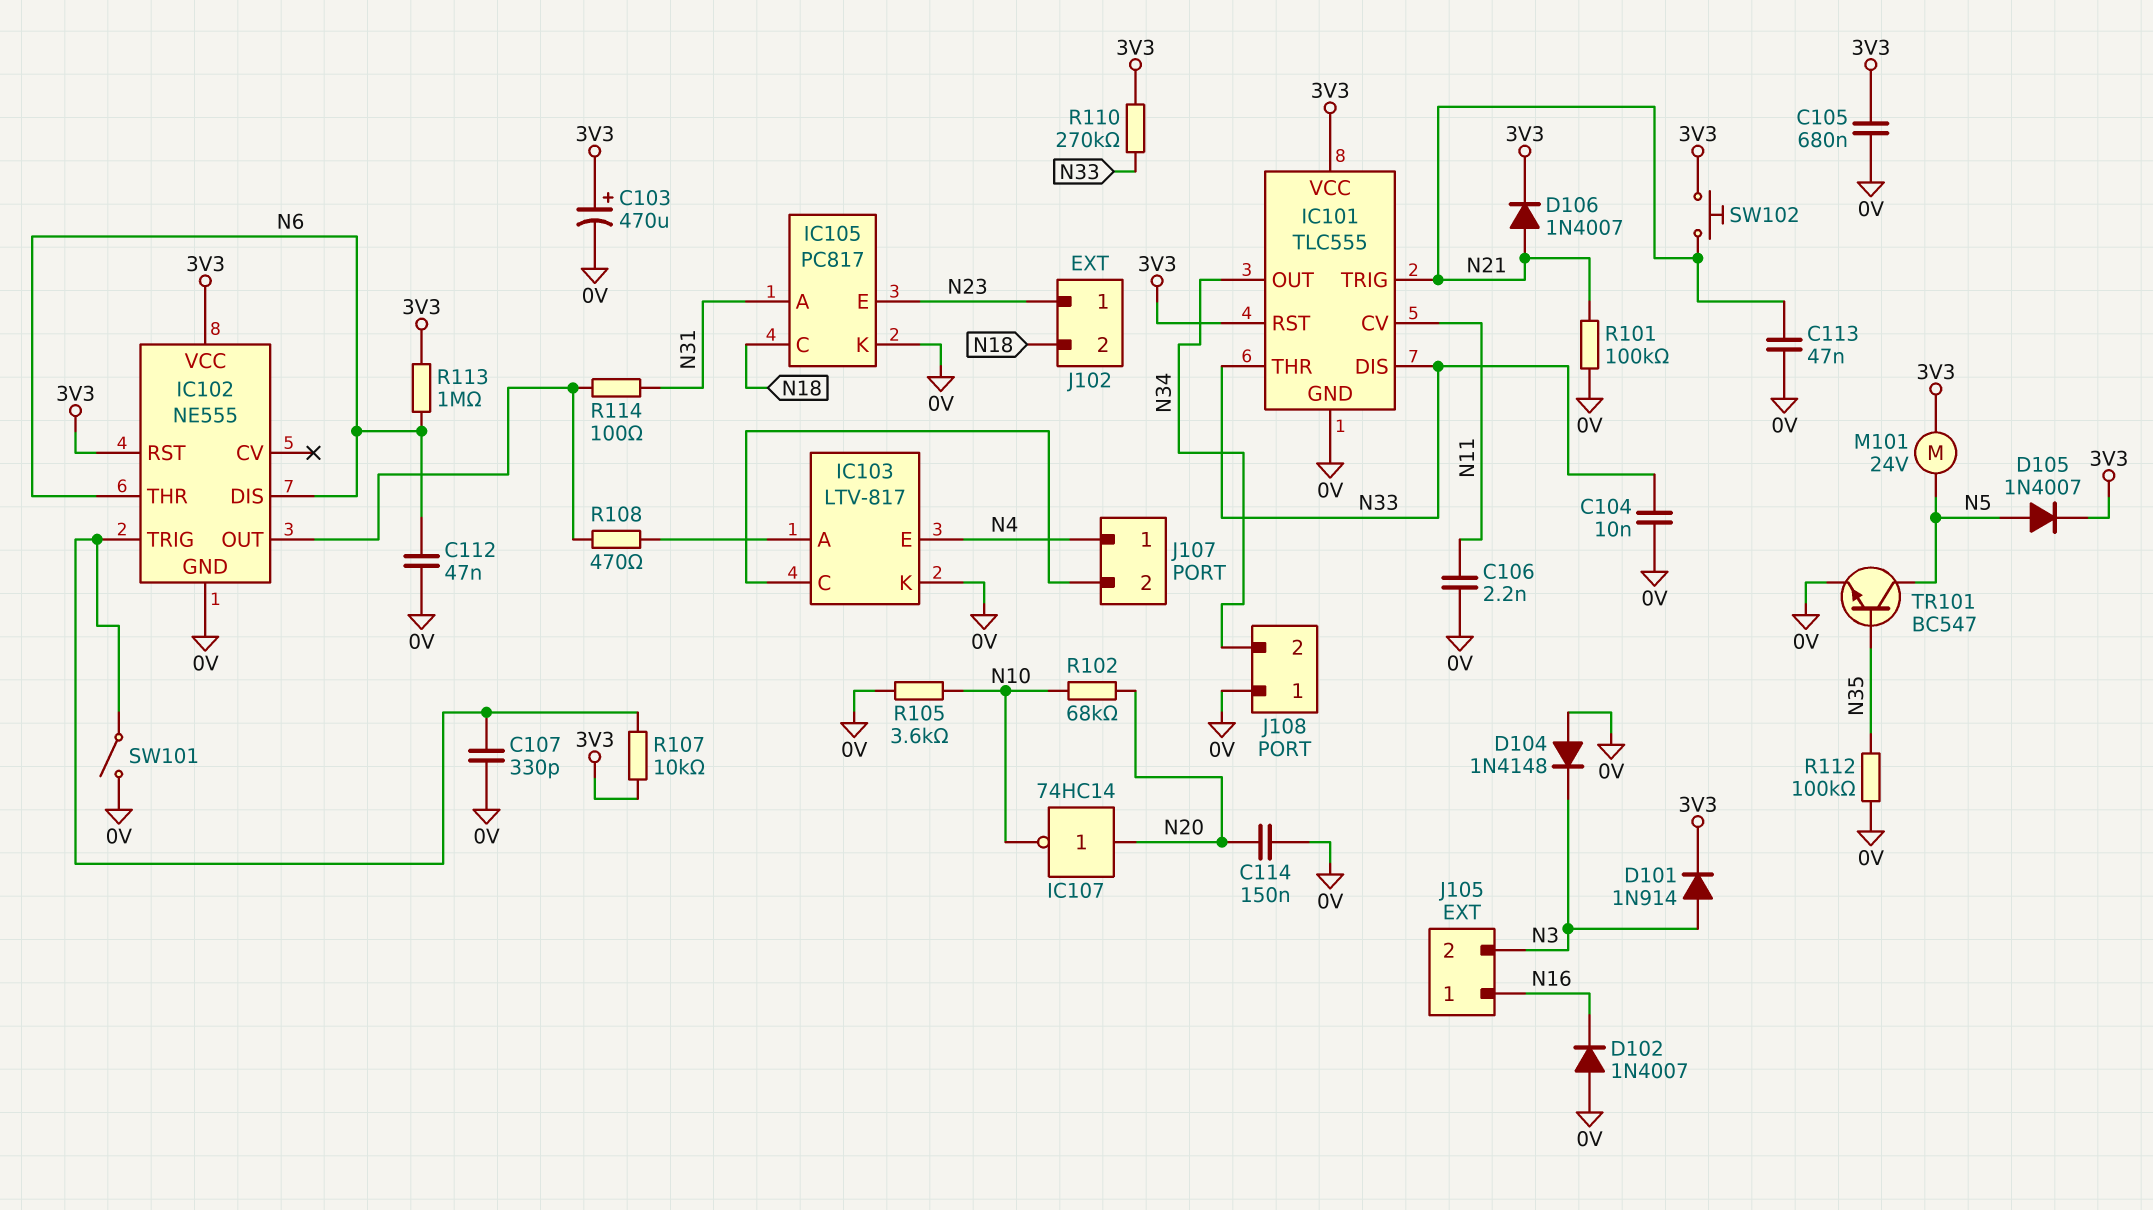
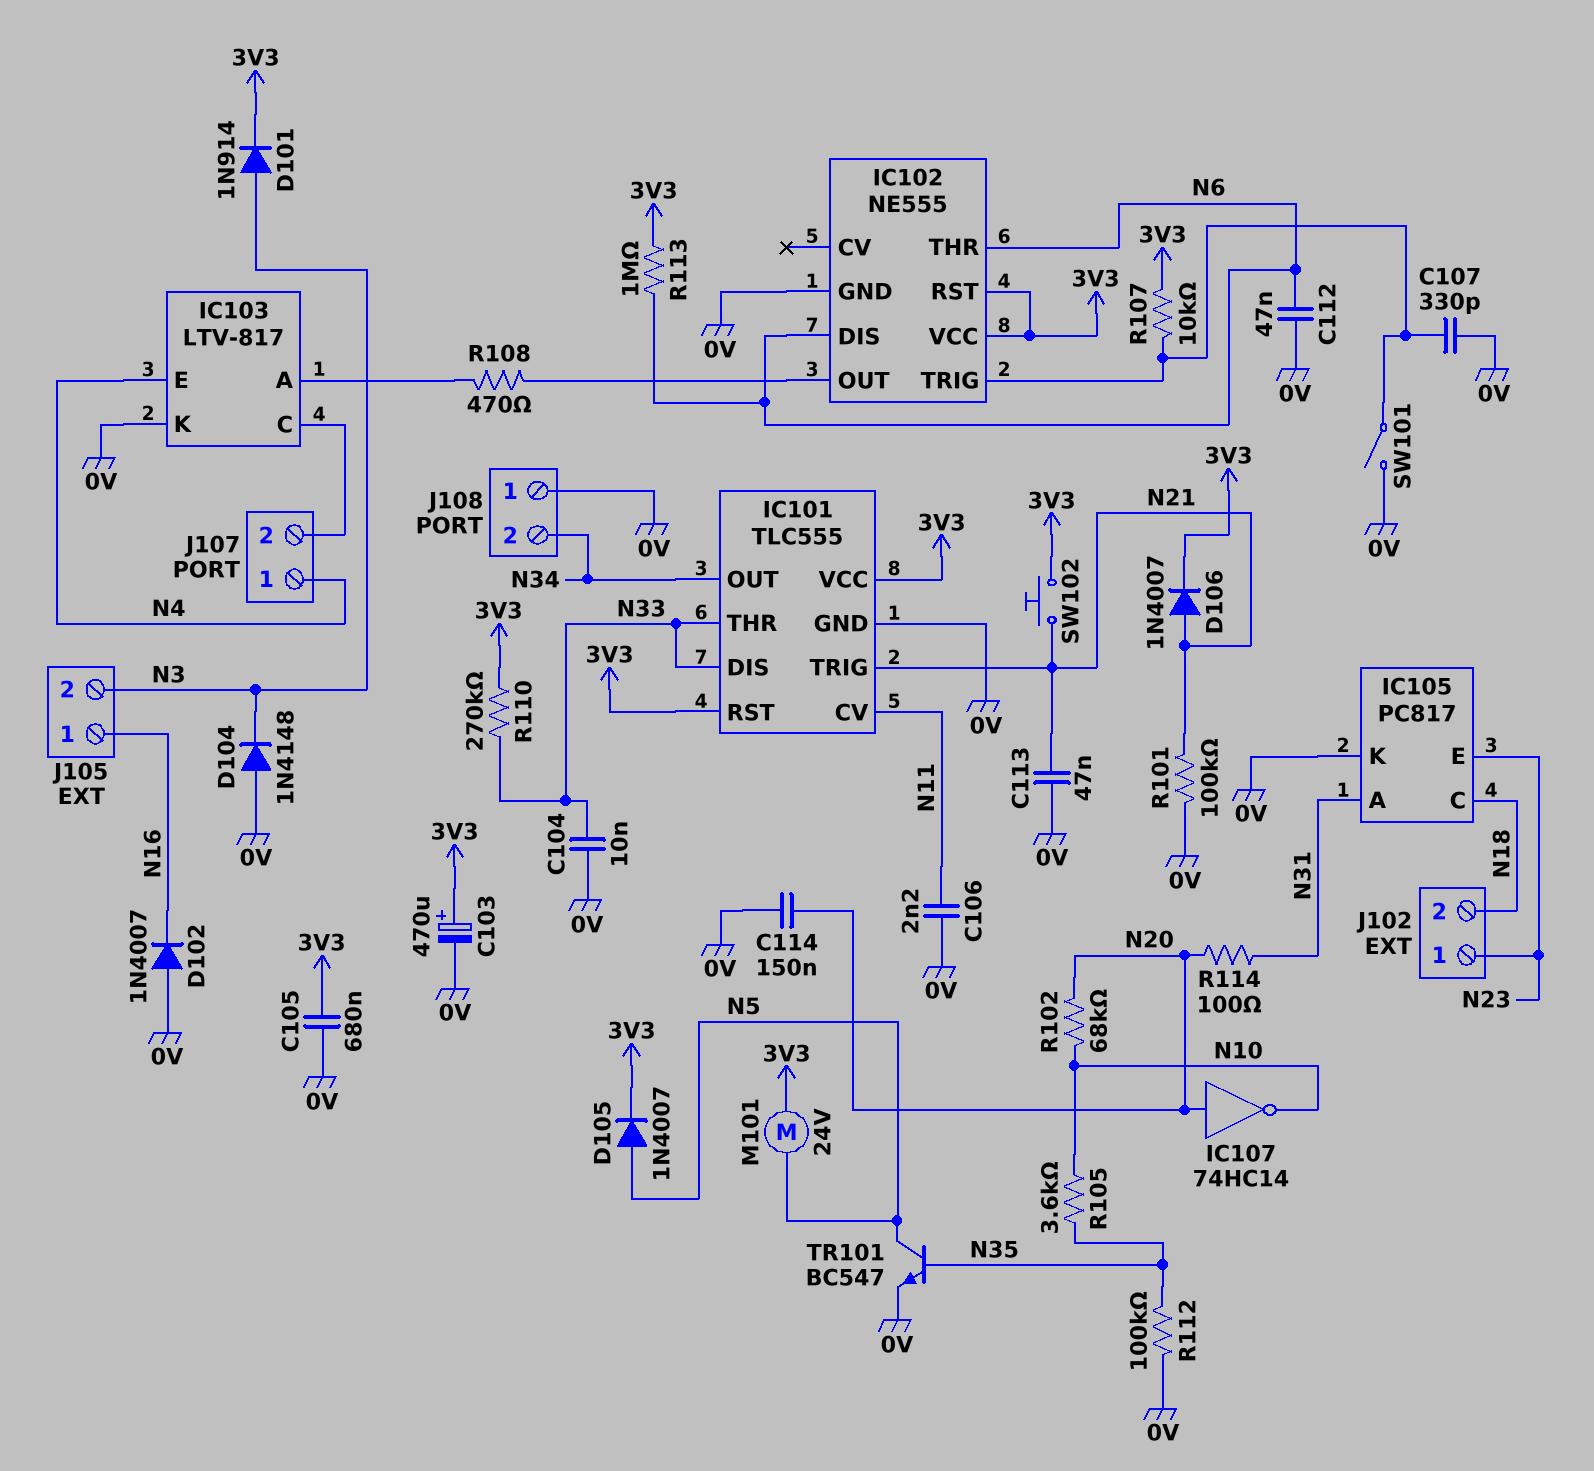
R105: 3.6k (0V, N10) -> 3.6k (N10, N35)
R114: 100 (IC102/OUT, N31) -> 100 (N20, N31)

